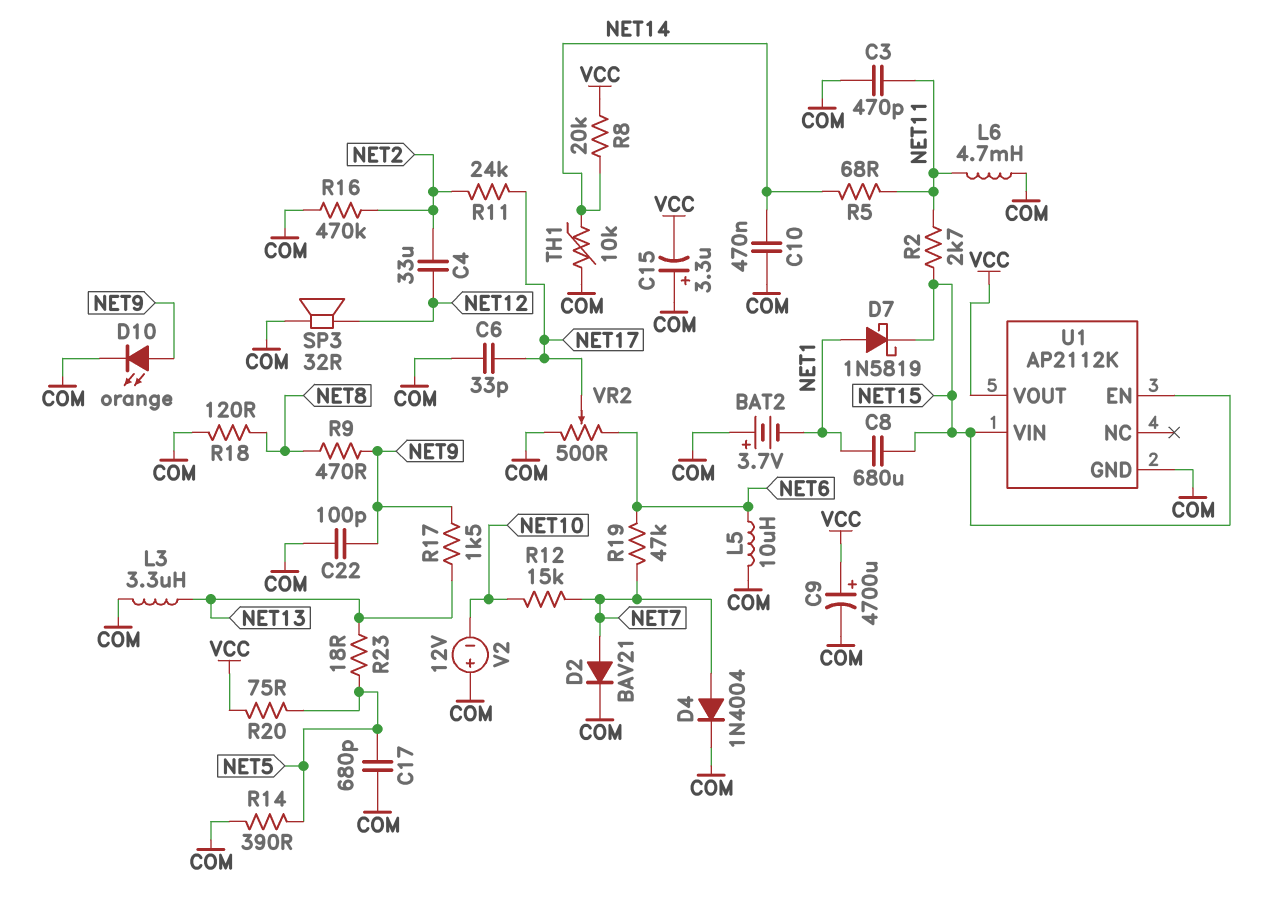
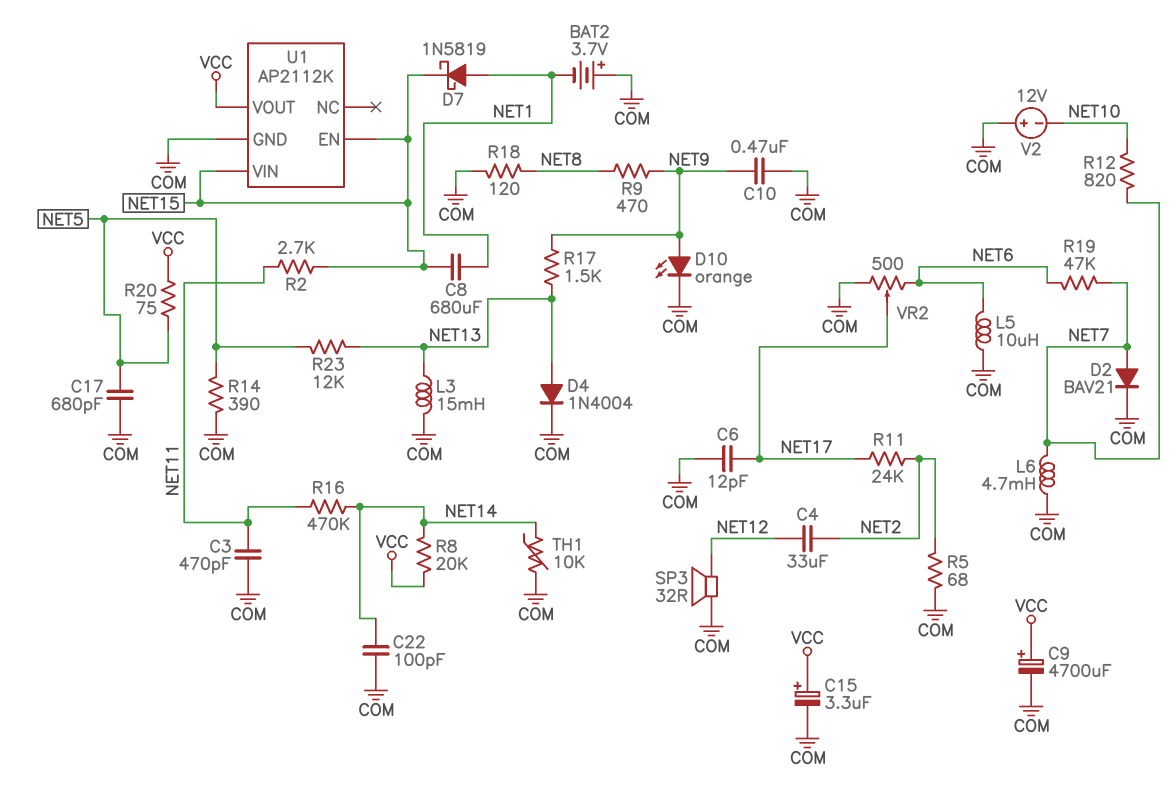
C6: 33pF (COM, NET17) -> 12pF (COM, NET17)
C10: 470nF (COM, NET14) -> 470nF (COM, NET9)
C15: 3.3uF (plus COM, minus VCC) -> 3.3uF (plus VCC, minus COM)
C22: 100pF (COM, NET9) -> 100pF (COM, NET14)
D4: diode 1N4004 (A NET7, K COM) -> diode 1N4004 (A NET13, K COM)
L3: 3.3uH (COM, NET13) -> 15mH (COM, NET13)
L6: 4.7mH (COM, NET11) -> 4.7mH (COM, NET7)
R5: 68 (NET11, NET14) -> 68 (COM, NET2)
R12: 15k (NET7, NET10) -> 820 (NET7, NET10)
R16: 470k (COM, NET2) -> 470k (NET11, NET14)
R23: 18 (NET5, NET13) -> 12k (NET5, NET13)

